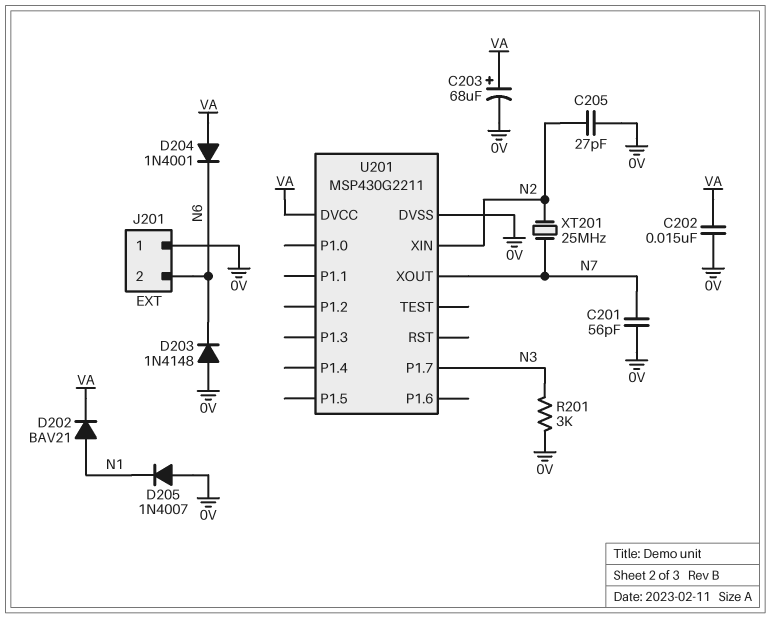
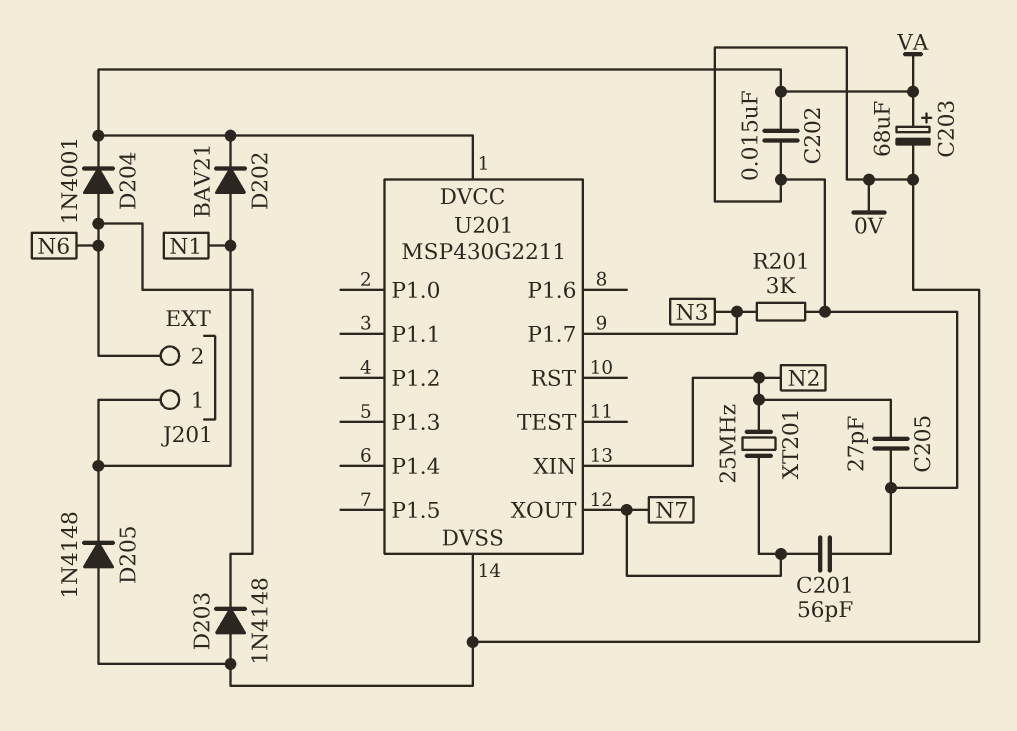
D204: diode 1N4001 (A VA, K N6) -> diode 1N4001 (A N6, K VA)
D205: diode 1N4007 (A 0V, K N1) -> diode 1N4148 (A 0V, K N1)
J201 pin 1: 0V -> N1

